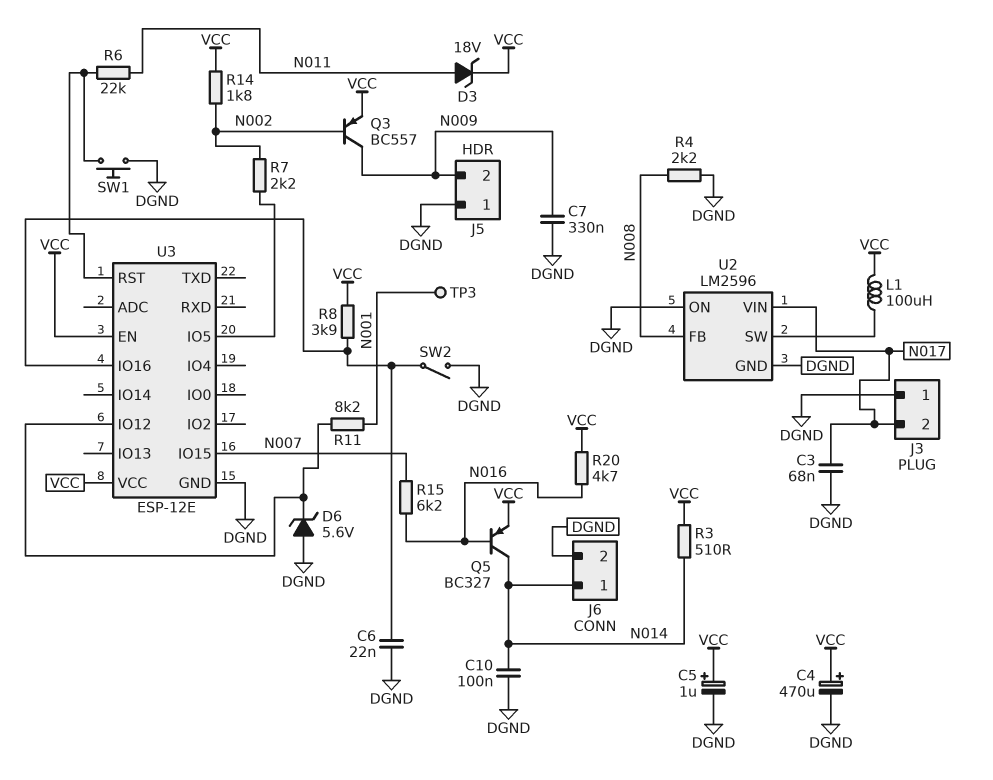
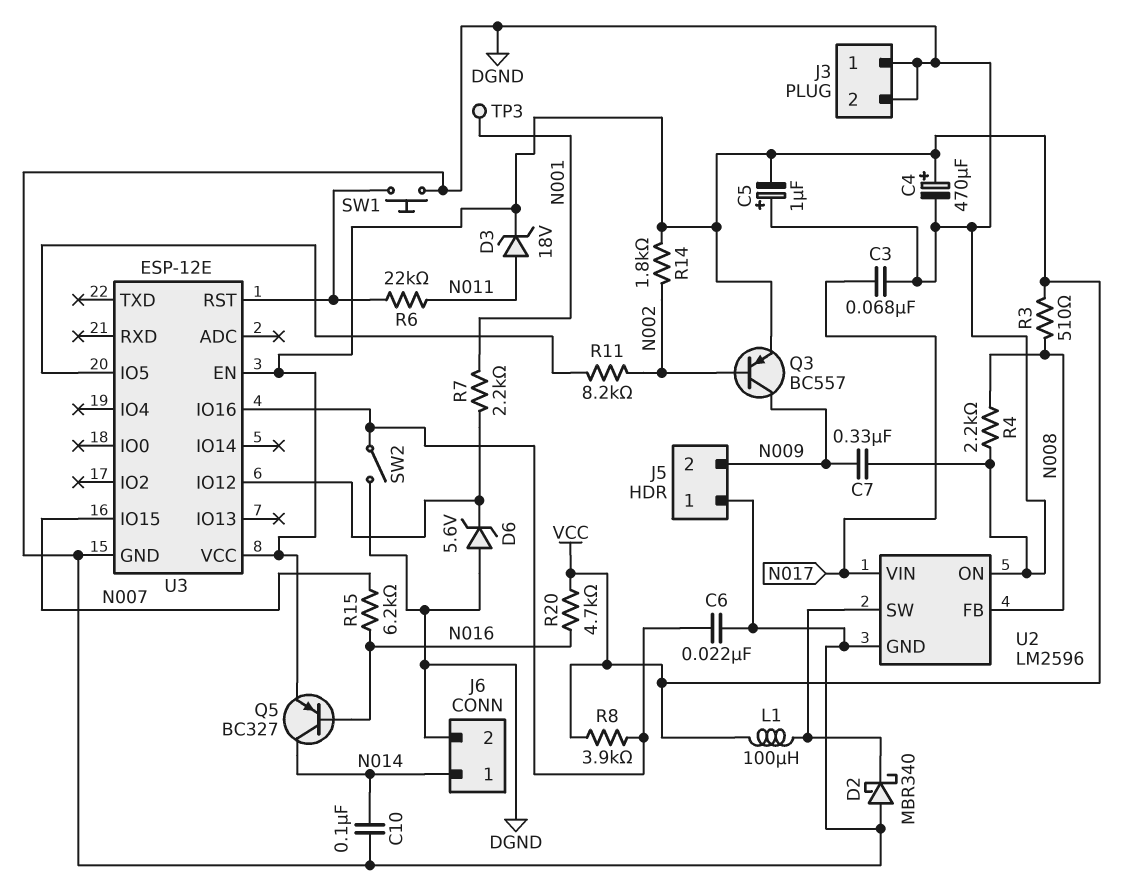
C5: 1uF (plus VCC, minus DGND) -> 1uF (plus DGND, minus VCC)
D2: none -> schottky MBR340 (A DGND, K U2/SW)
J3 pin 2: N017 -> DGND
R3: 510 (N014, VCC) -> 510 (N008, VCC)
R7: 2.2k (N002, U3/IO5) -> 2.2k (N001, U3/IO12)
R11: 8.2k (N001, U3/IO12) -> 8.2k (N002, U3/IO5)

